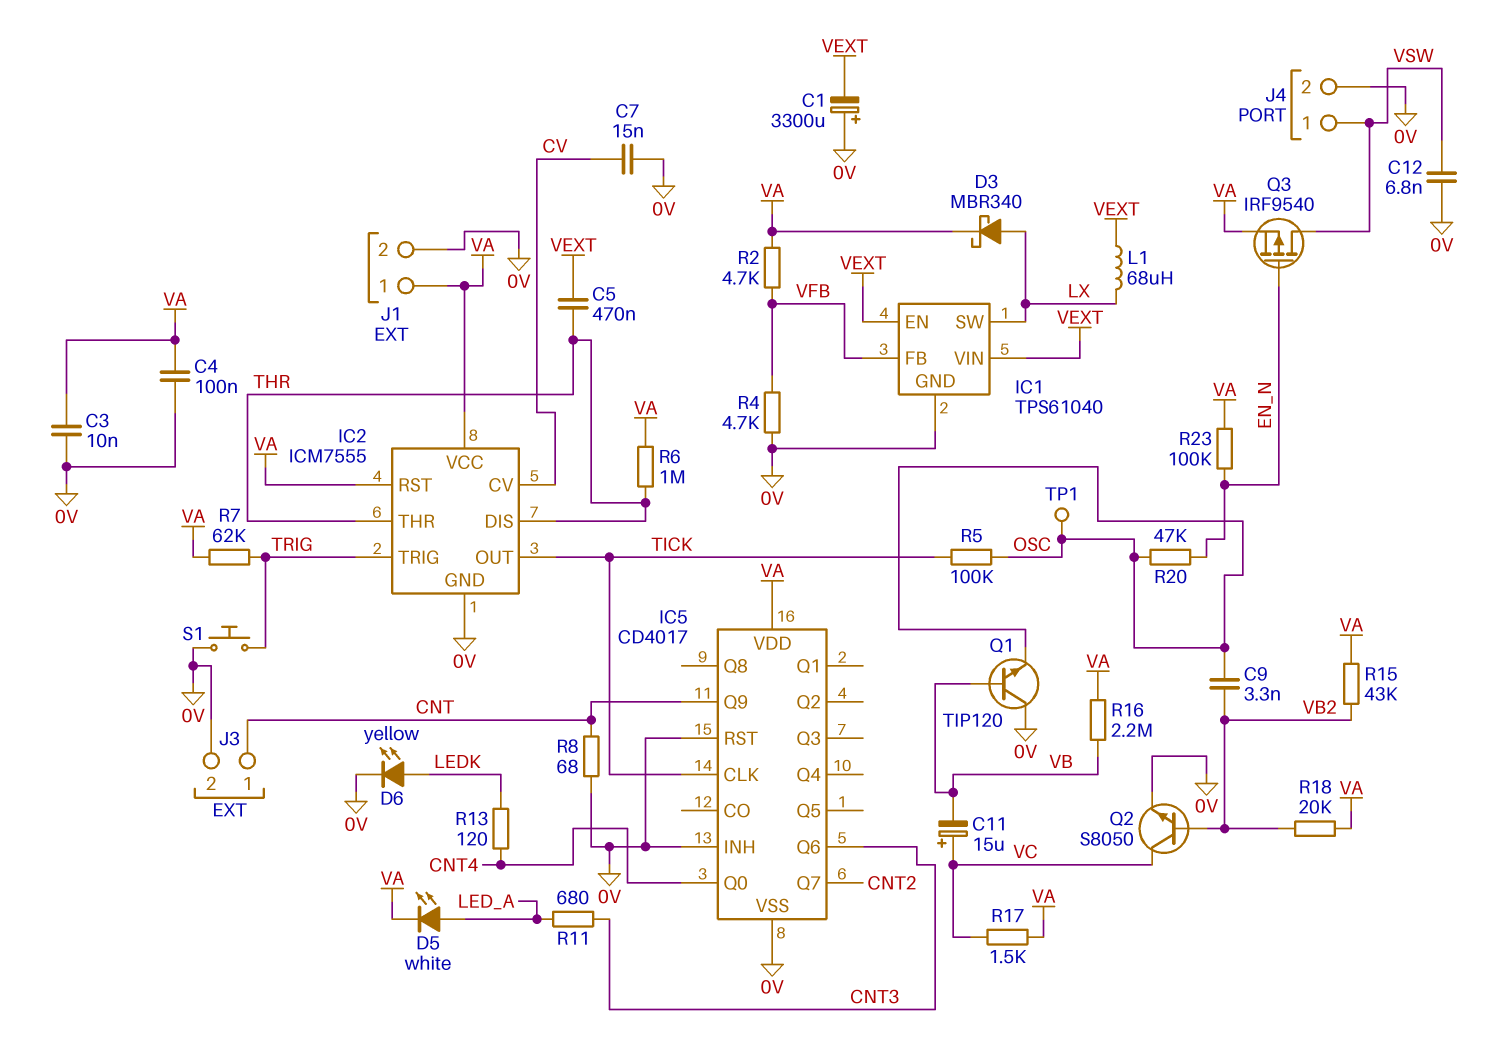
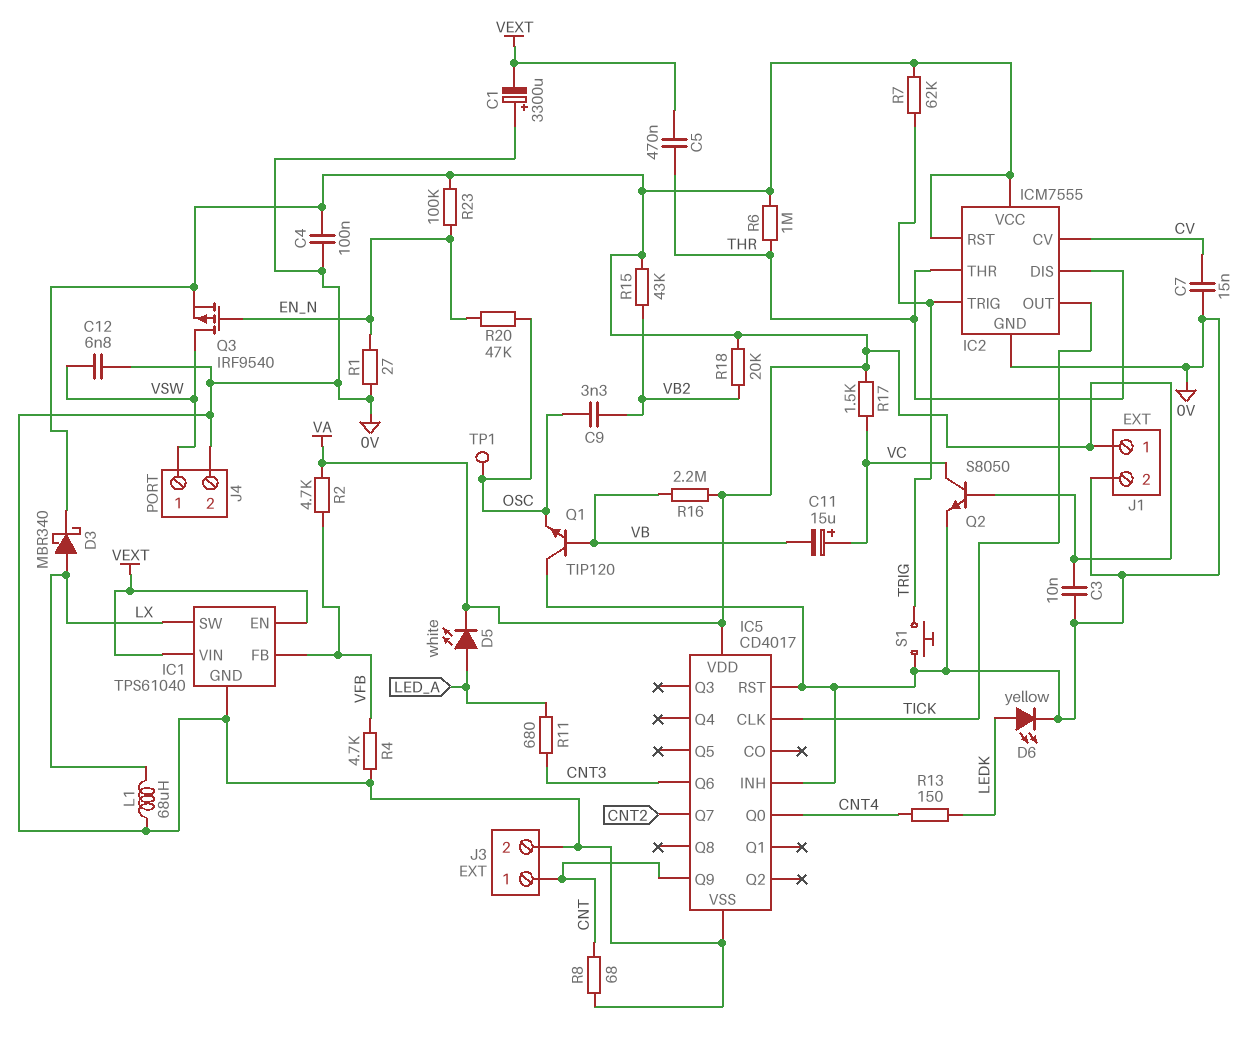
L1: 68uH (LX, VEXT) -> 68uH (0V, LX)
Q2: NPN S8050 (B VB2, C VC, E 0V) -> NPN S8050 (B VA, C VC, E 0V)
R1: none -> 27 (0V, EN_N)
R5: 100k (OSC, TICK) -> none
R13: 120 (CNT4, LEDK) -> 150 (CNT4, LEDK)

